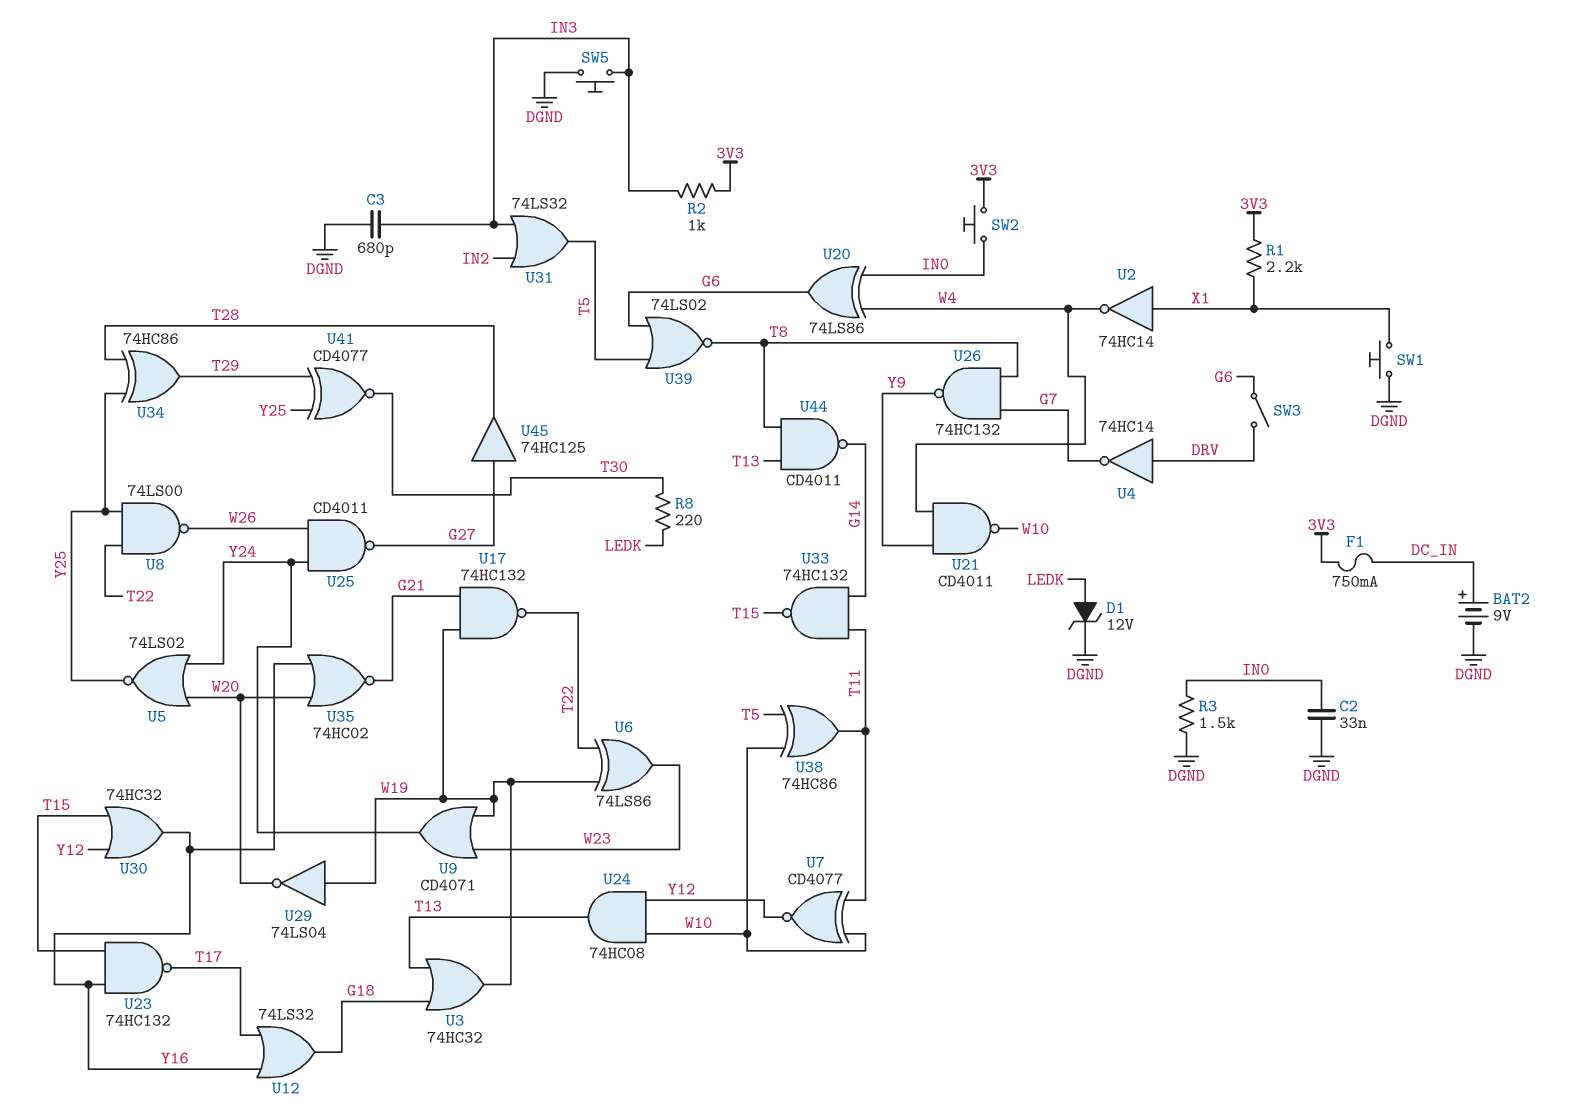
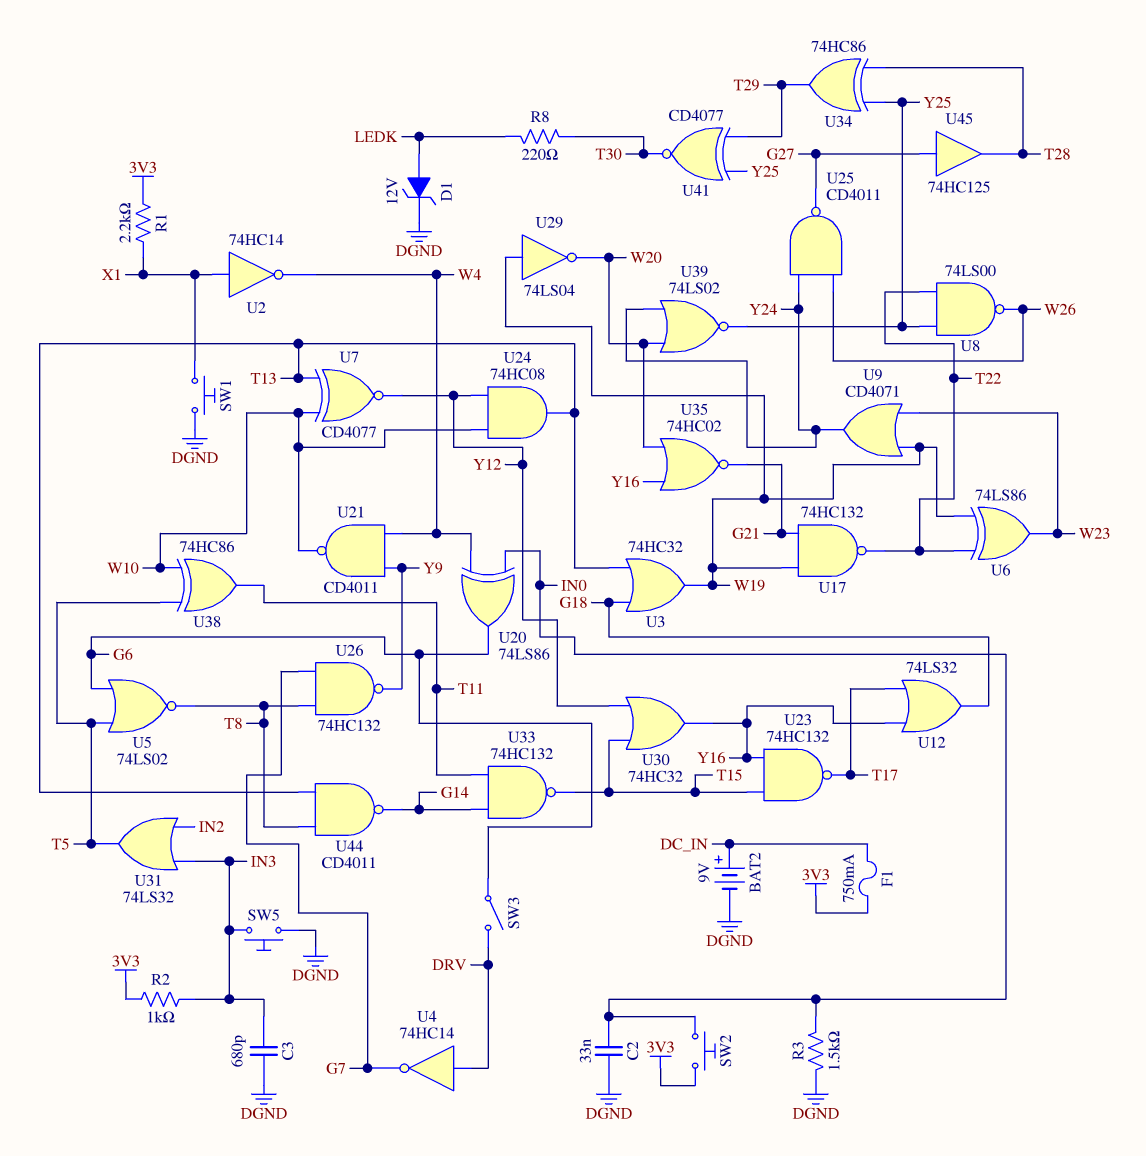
U5: NOR 74LS02 (in W20, in Y24, out Y25) -> NOR 74LS02 (in G6, in T5, out T8)
U7: XNOR CD4077 (in T11, in W10, out Y12) -> XNOR CD4077 (in T13, in W10, out Y12)
U39: NOR 74LS02 (in G6, in T5, out T8) -> NOR 74LS02 (in W20, in Y24, out Y25)

